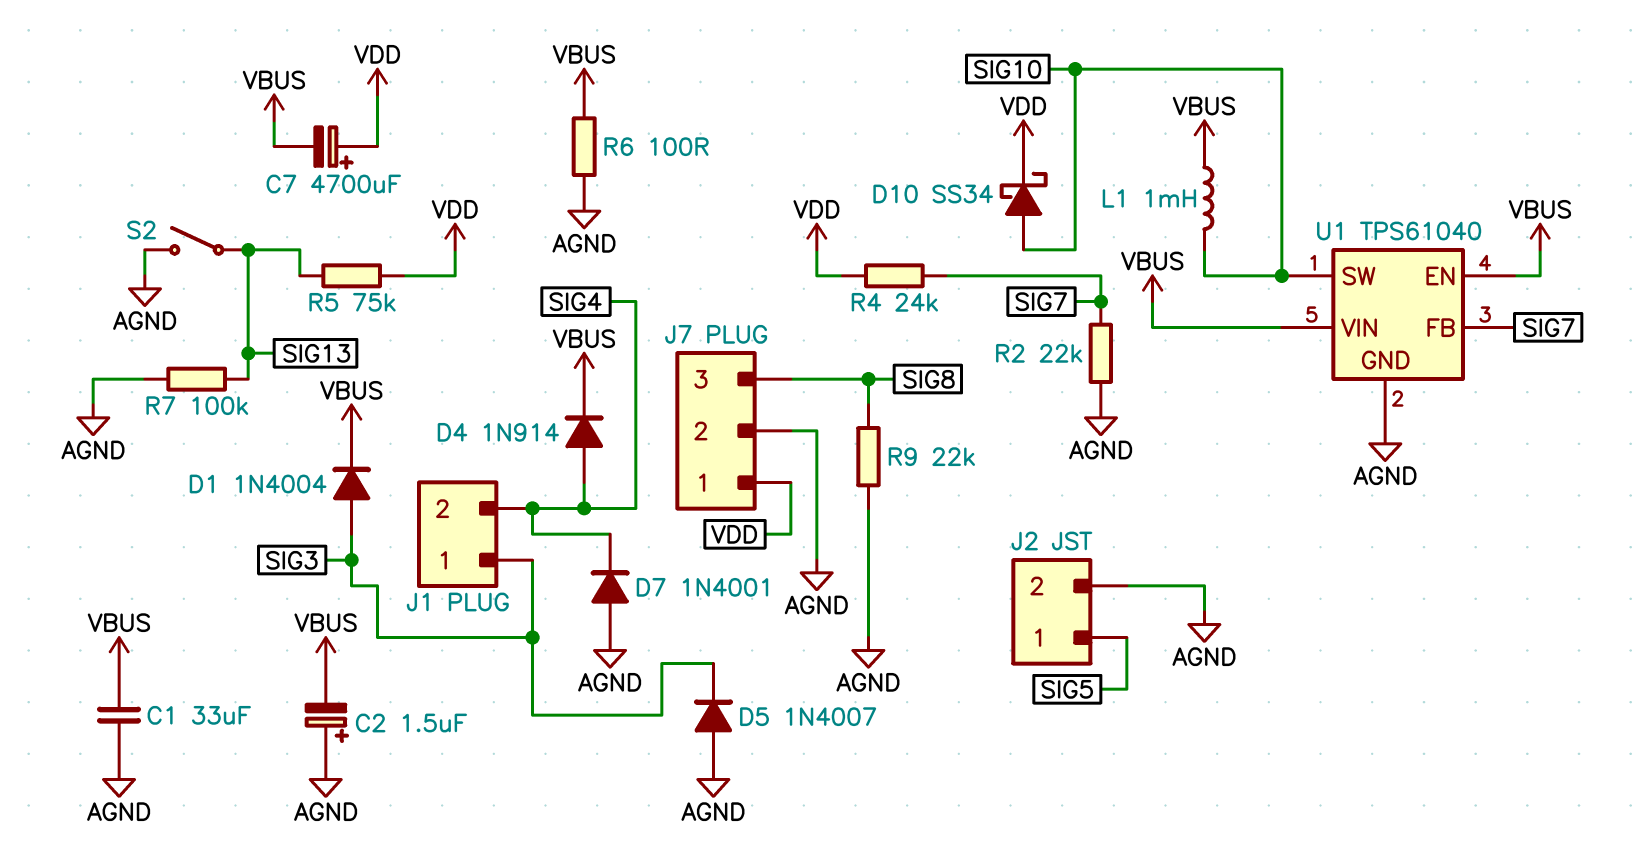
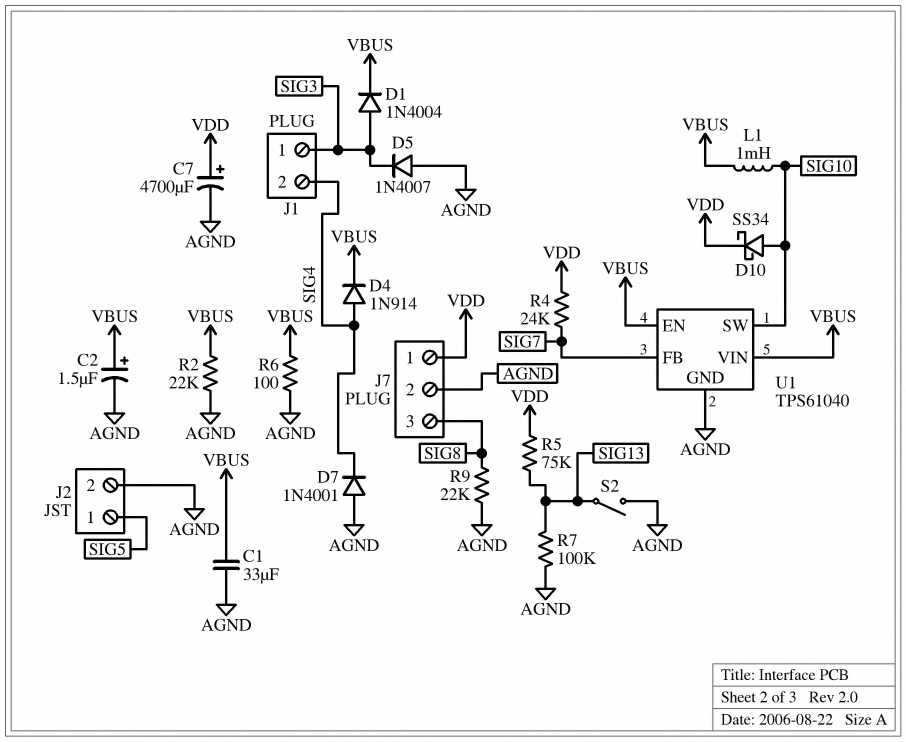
C2: 1.5uF (plus AGND, minus VBUS) -> 1.5uF (plus VBUS, minus AGND)
C7: 4700uF (plus VDD, minus VBUS) -> 4700uF (plus VDD, minus AGND)
R2: 22k (AGND, SIG7) -> 22k (AGND, VBUS)

